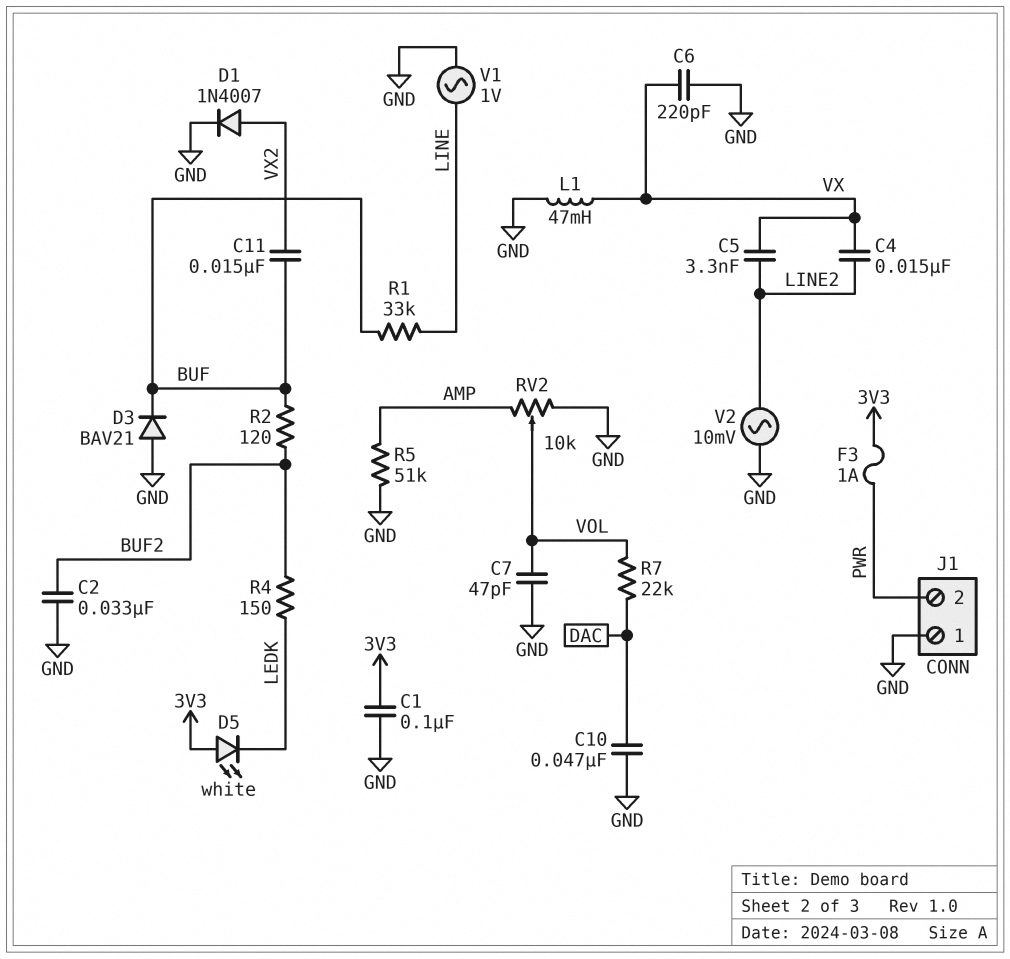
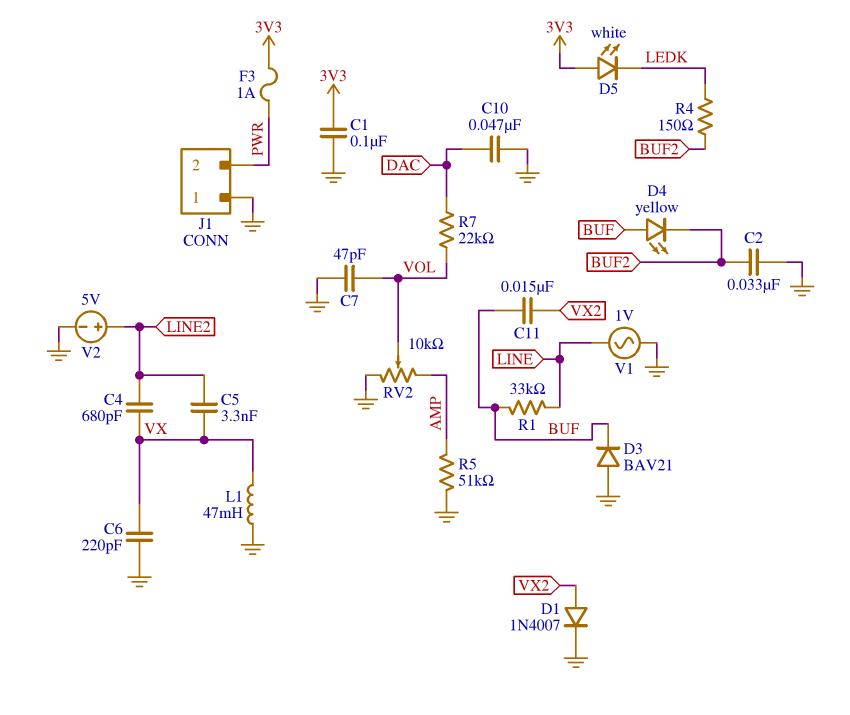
C4: 15nF (LINE2, VX) -> 680pF (LINE2, VX)
D4: none -> LED yellow (A BUF, K BUF2)
R2: 120 (BUF, BUF2) -> none
V2: AC 10mV (GND, LINE2) -> 5V (plus LINE2, minus GND)

